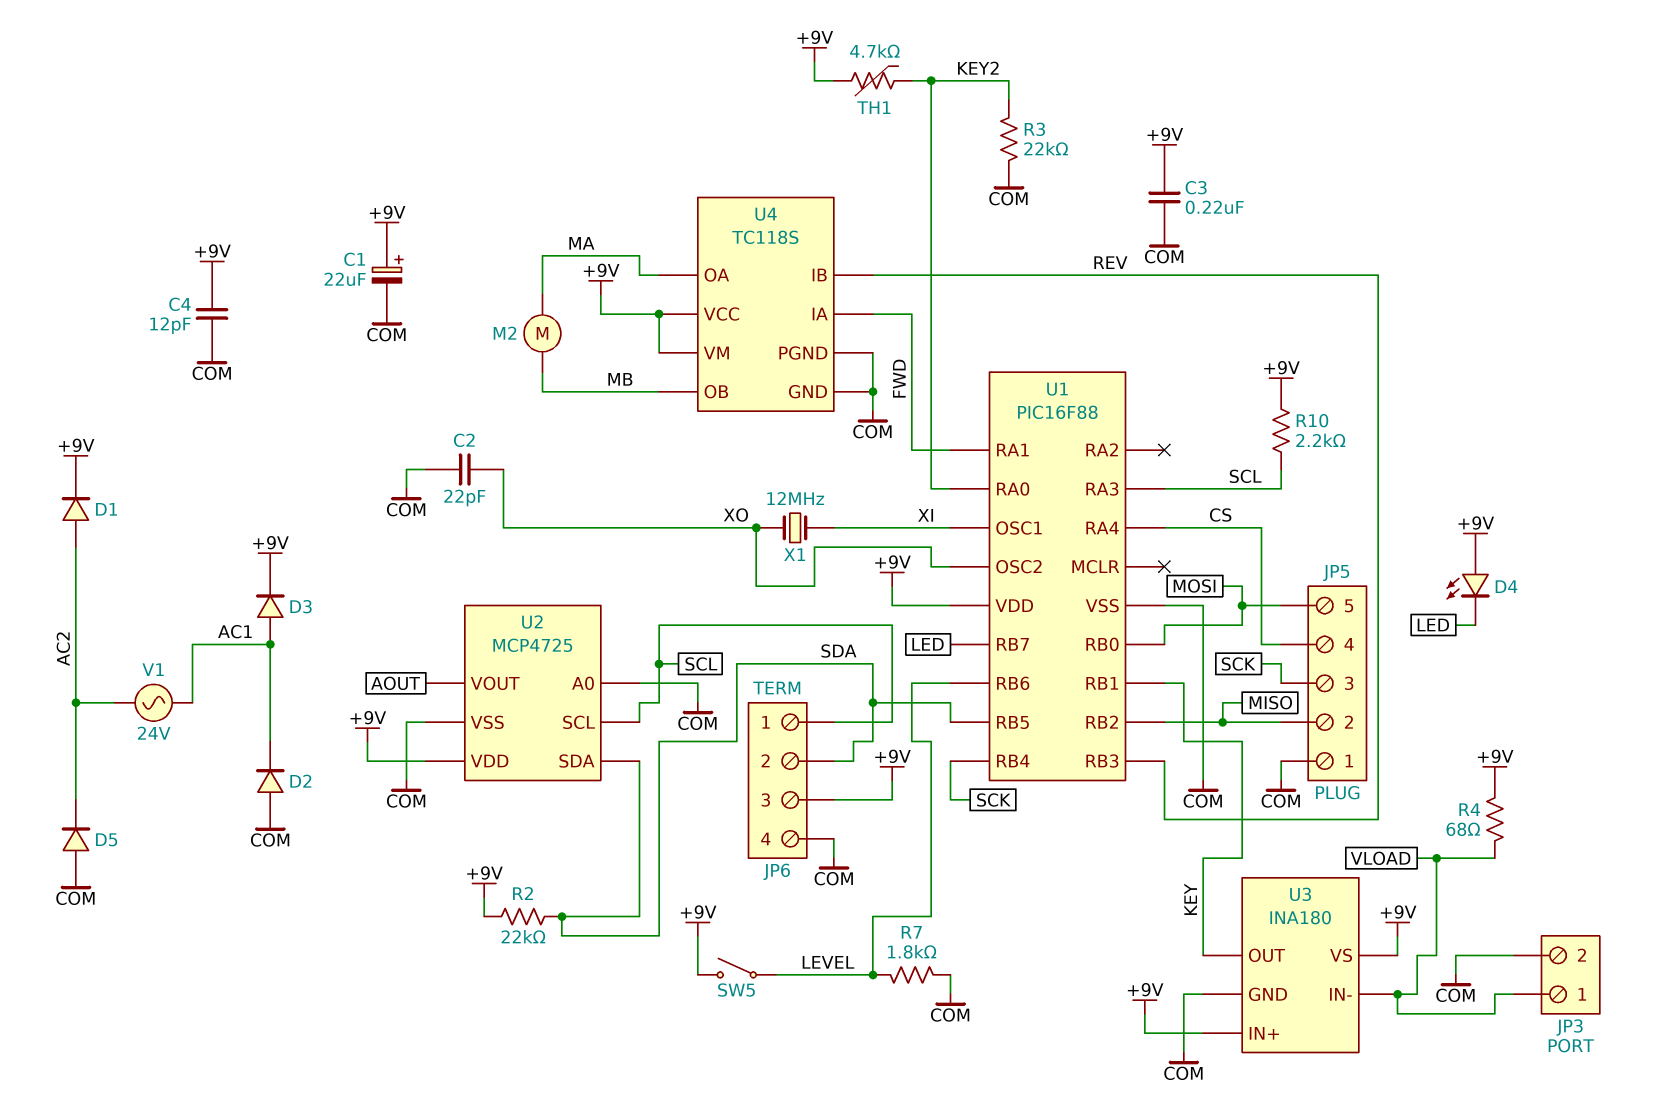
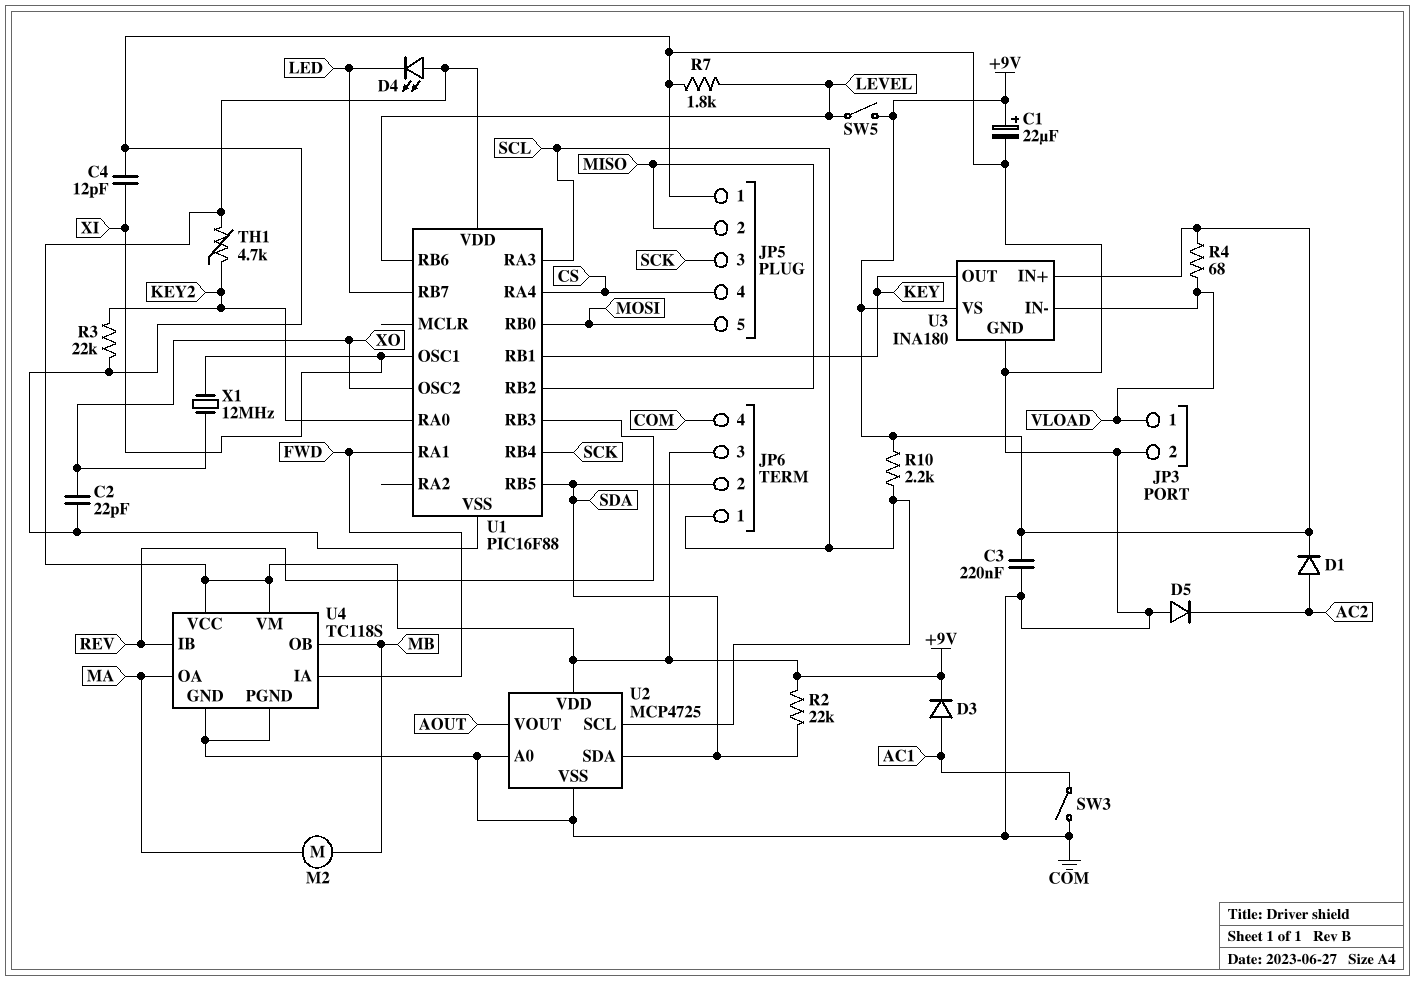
C4: 12pF (+9V, COM) -> 12pF (COM, XI)
D2: diode (A COM, K AC1) -> none
SW3: none -> switch (AC1, COM)
V1: AC 24V (AC1, AC2) -> none

